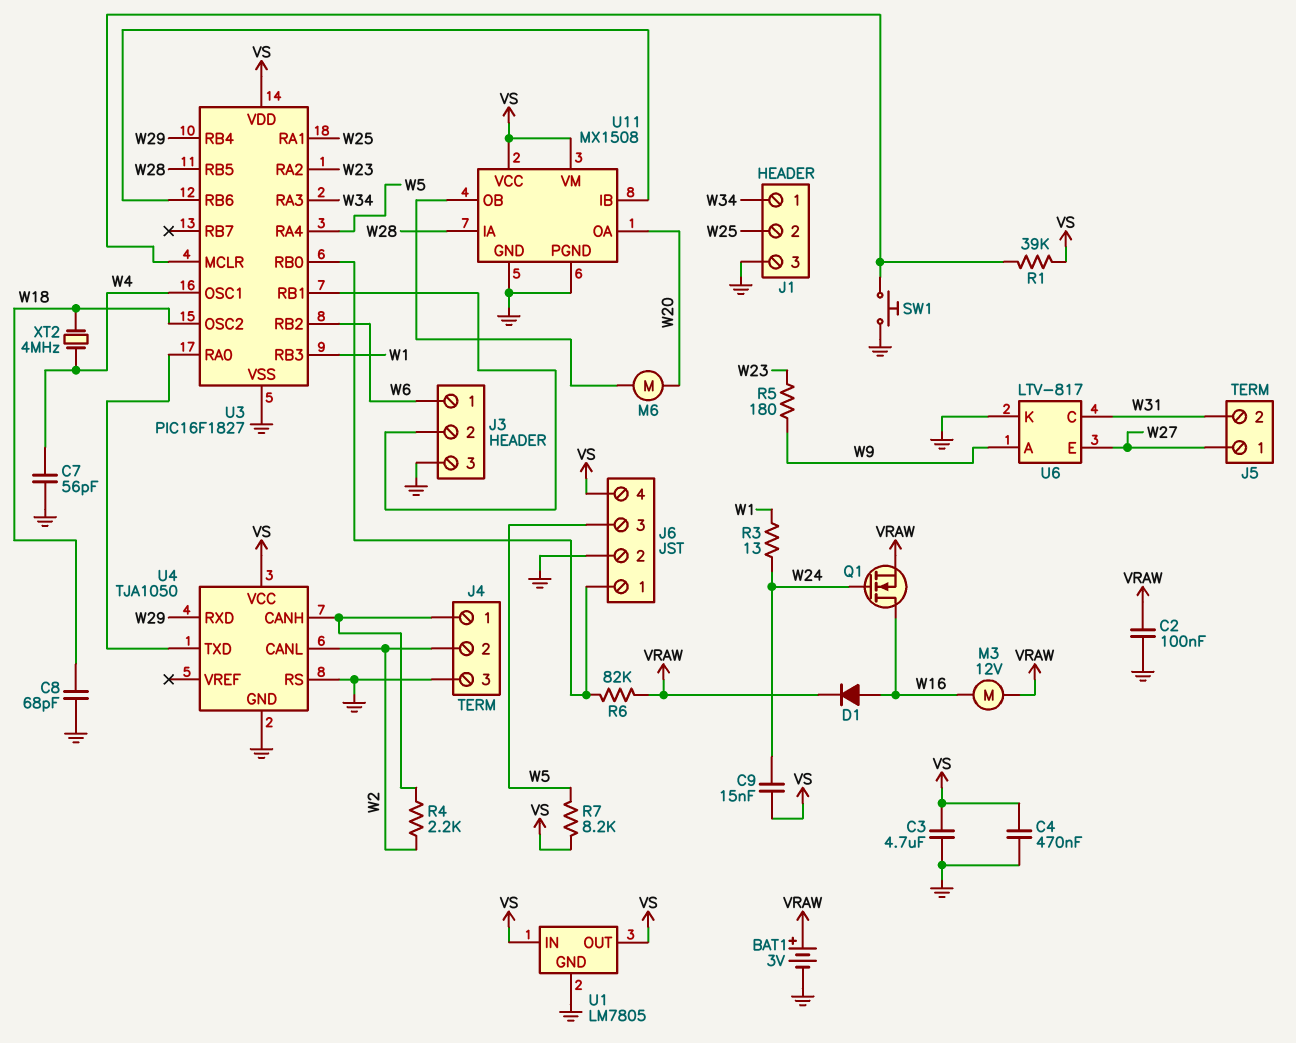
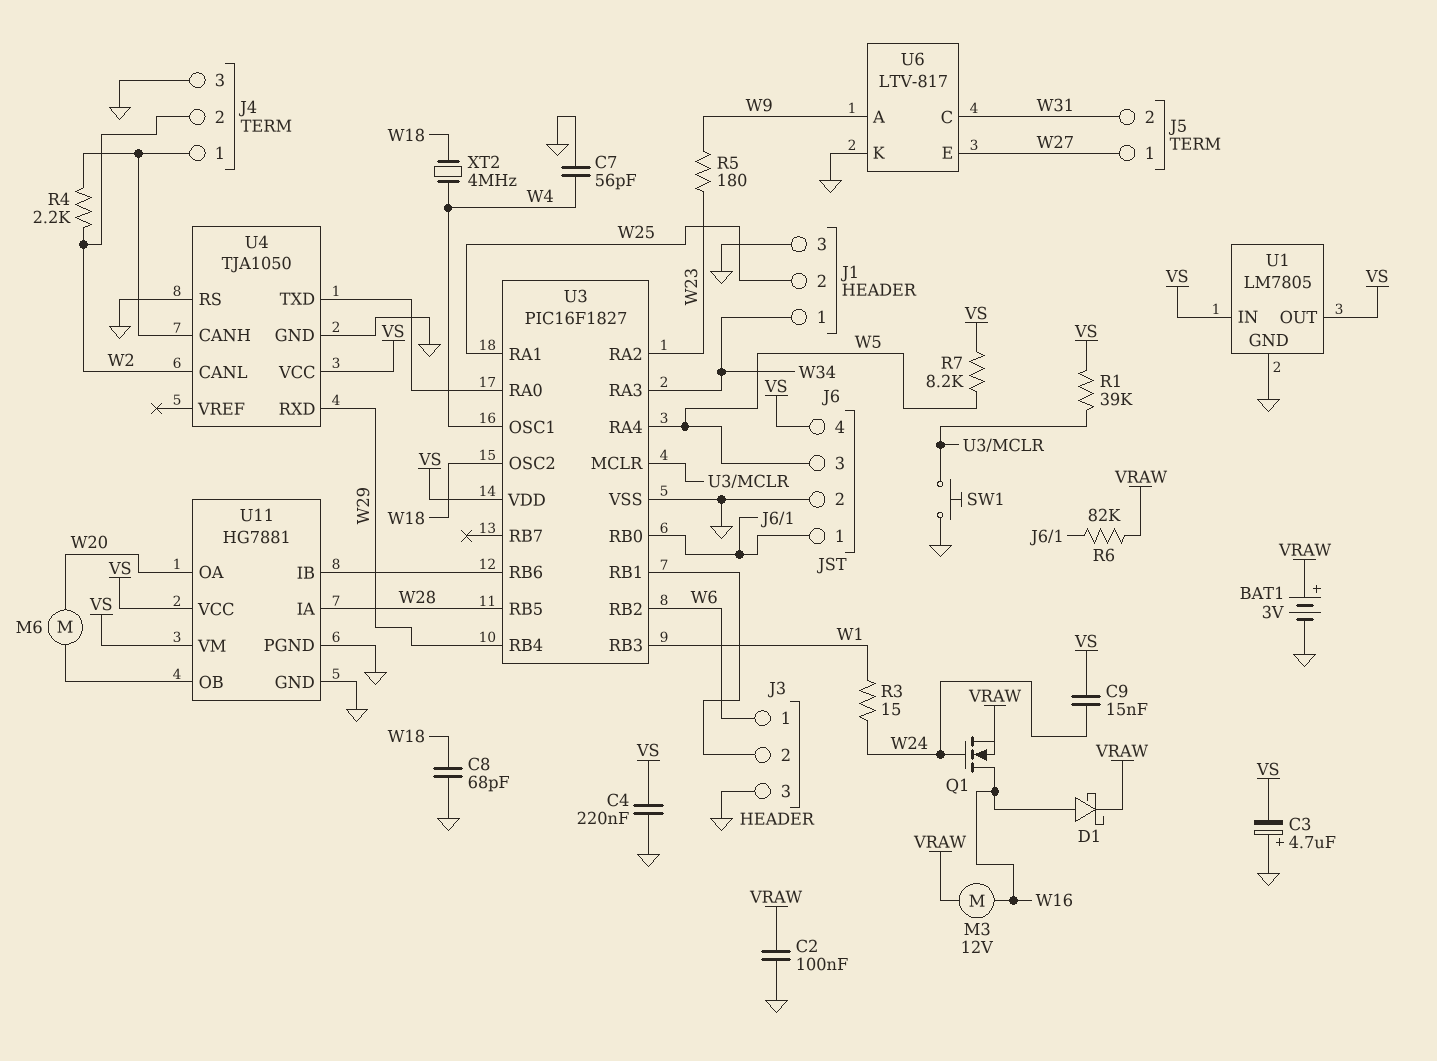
C3: 4.7uF (GND, VS) -> 4.7uF (plus GND, minus VS)
C4: 470nF (GND, VS) -> 220nF (GND, VS)
D1: diode (A W16, K VRAW) -> schottky (A W16, K VRAW)
R3: 13 (W1, W24) -> 15 (W1, W24)
U11: MX1508 -> HG7881

